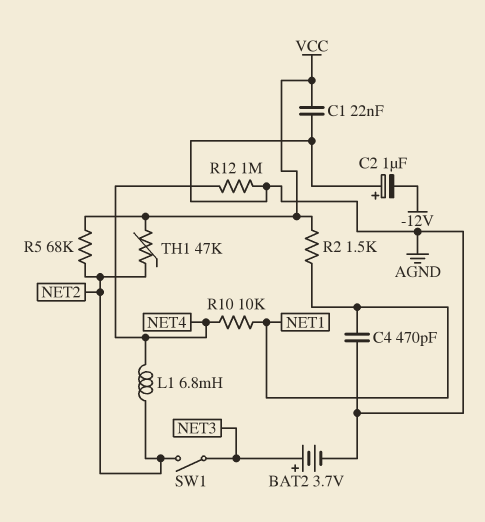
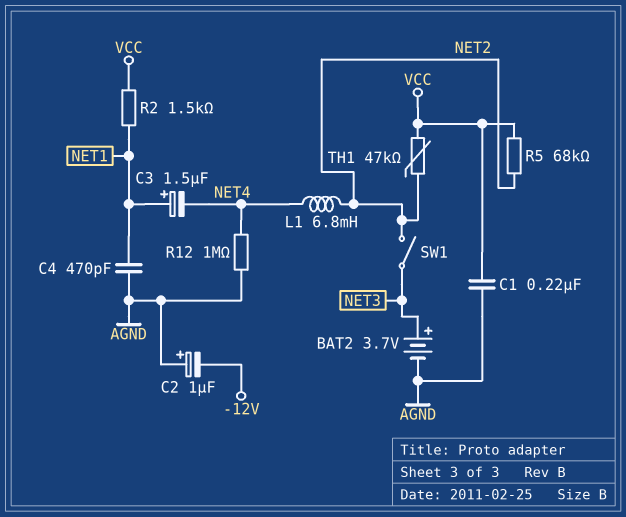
C1: 22nF (AGND, VCC) -> 220nF (AGND, VCC)
C3: none -> 1.5uF (plus NET1, minus NET4)
R10: 10k (NET1, NET4) -> none

